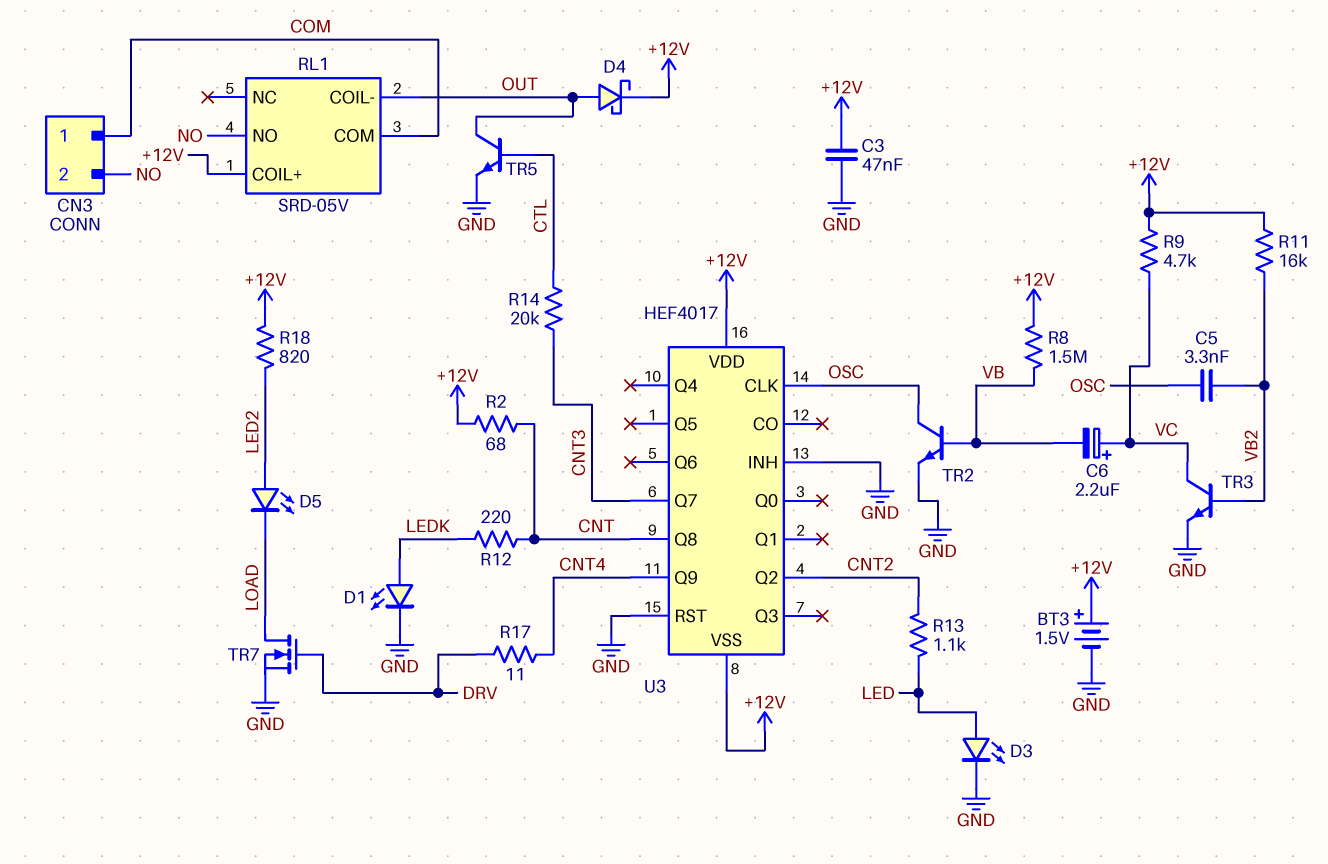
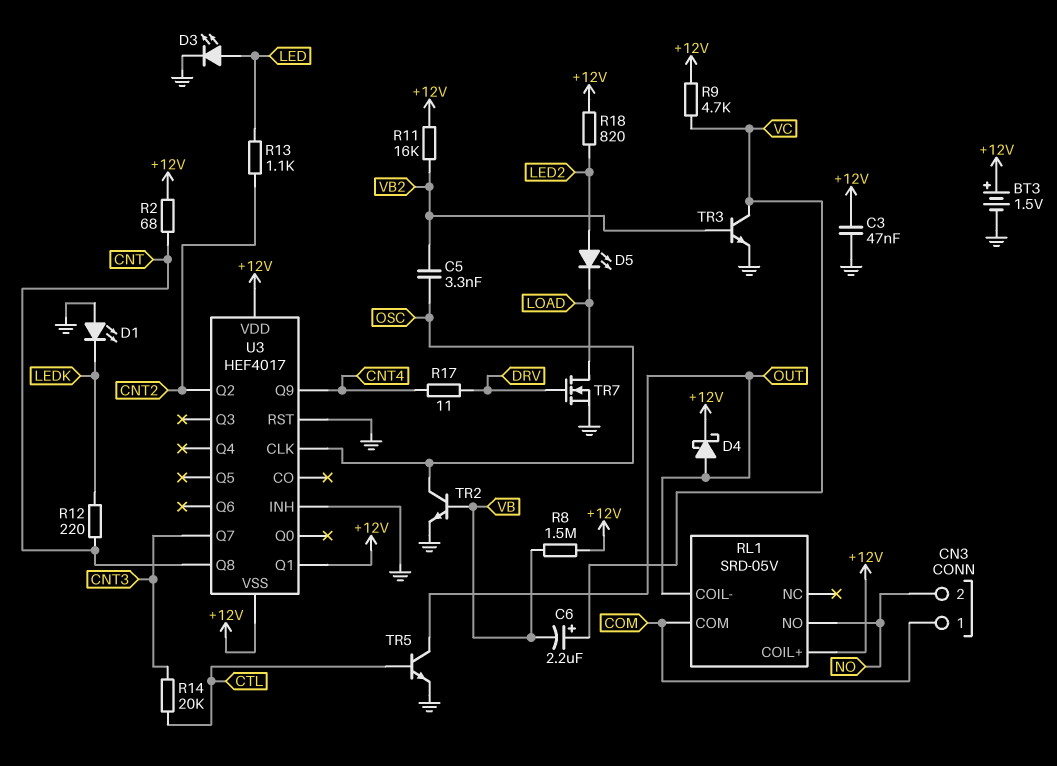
D1: LED (A LEDK, K GND) -> LED (A GND, K LEDK)
U3 pin Q1: none -> +12V

